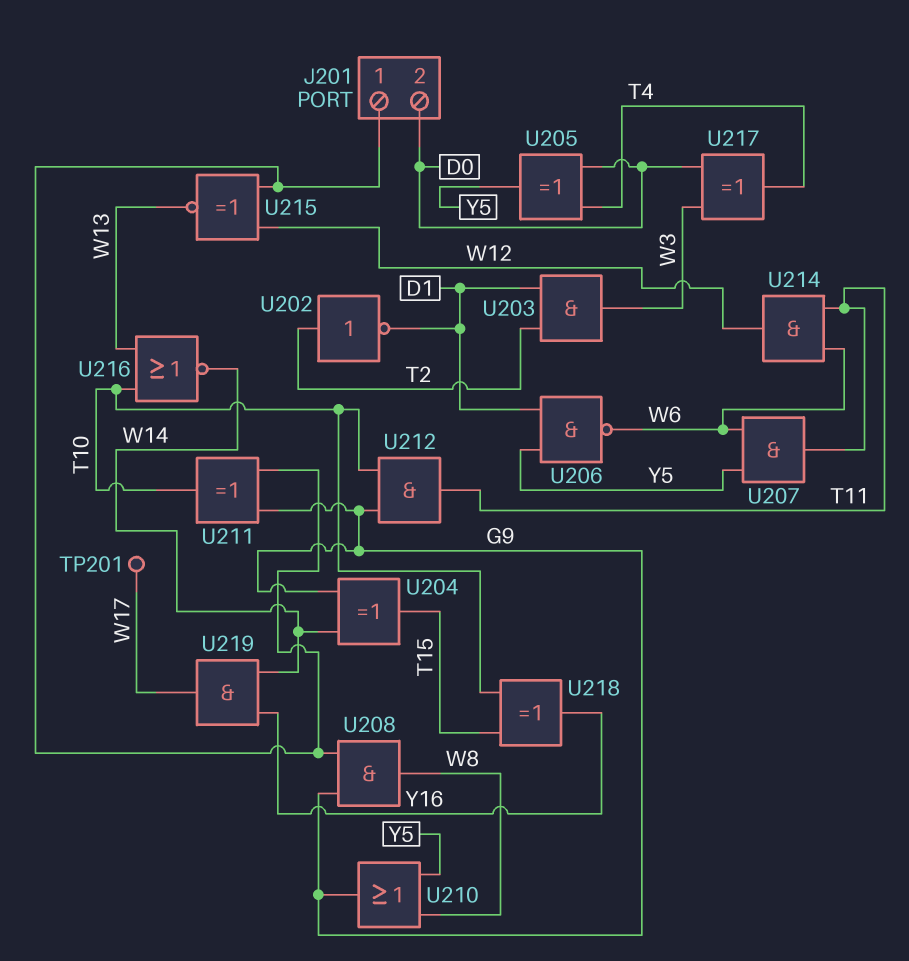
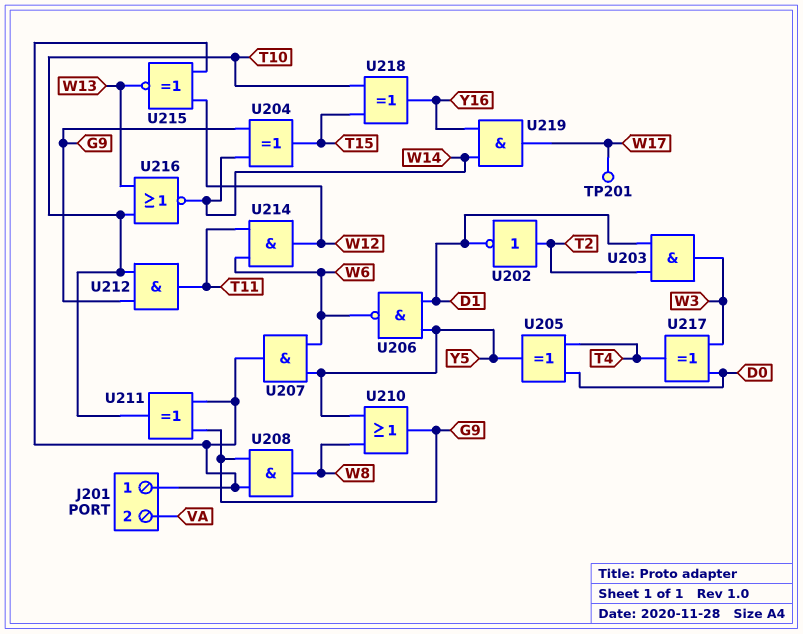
J201 pin 2: D0 -> VA
U207: AND (in W6, in Y5, out T11) -> AND (in W6, in Y5, out J201/1)

